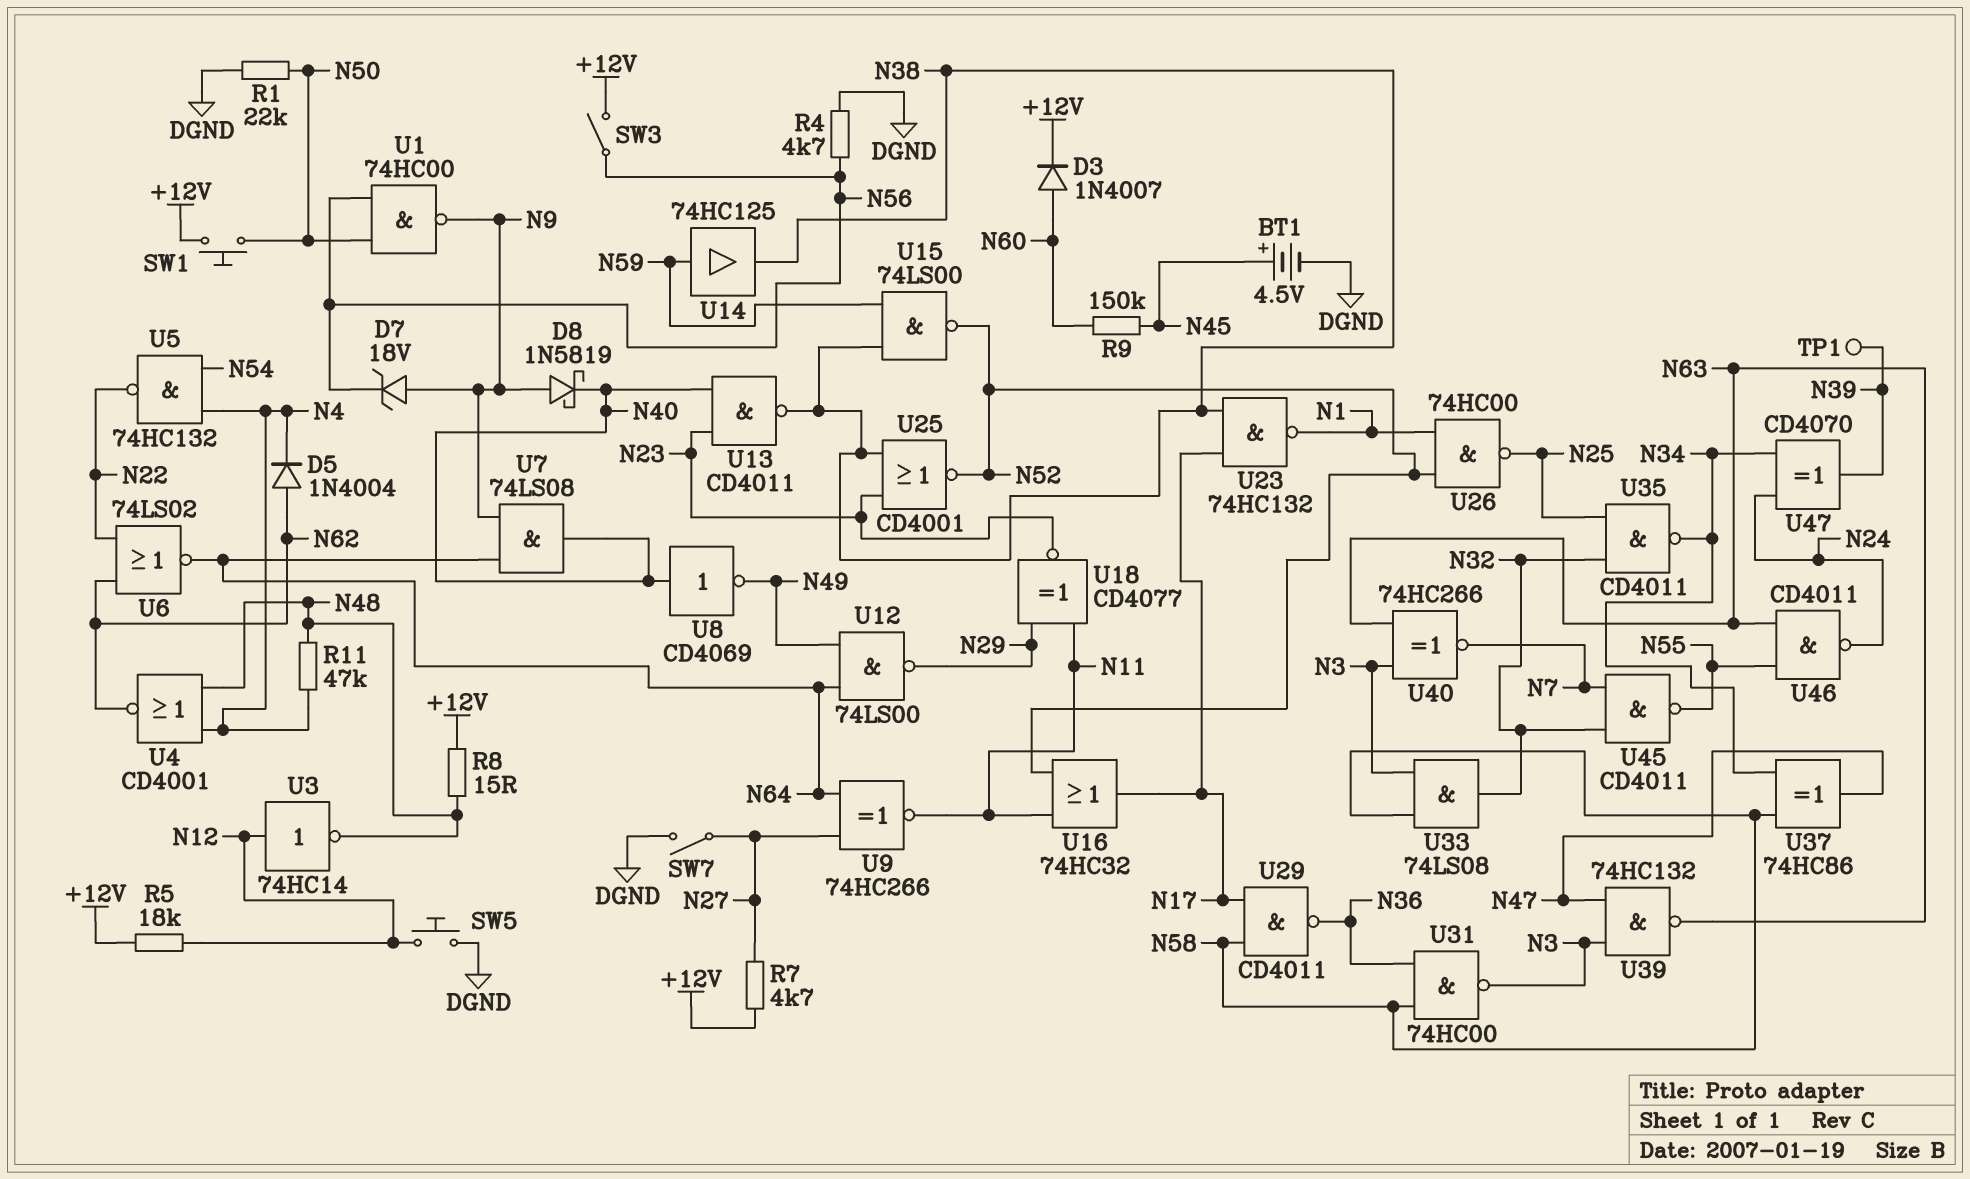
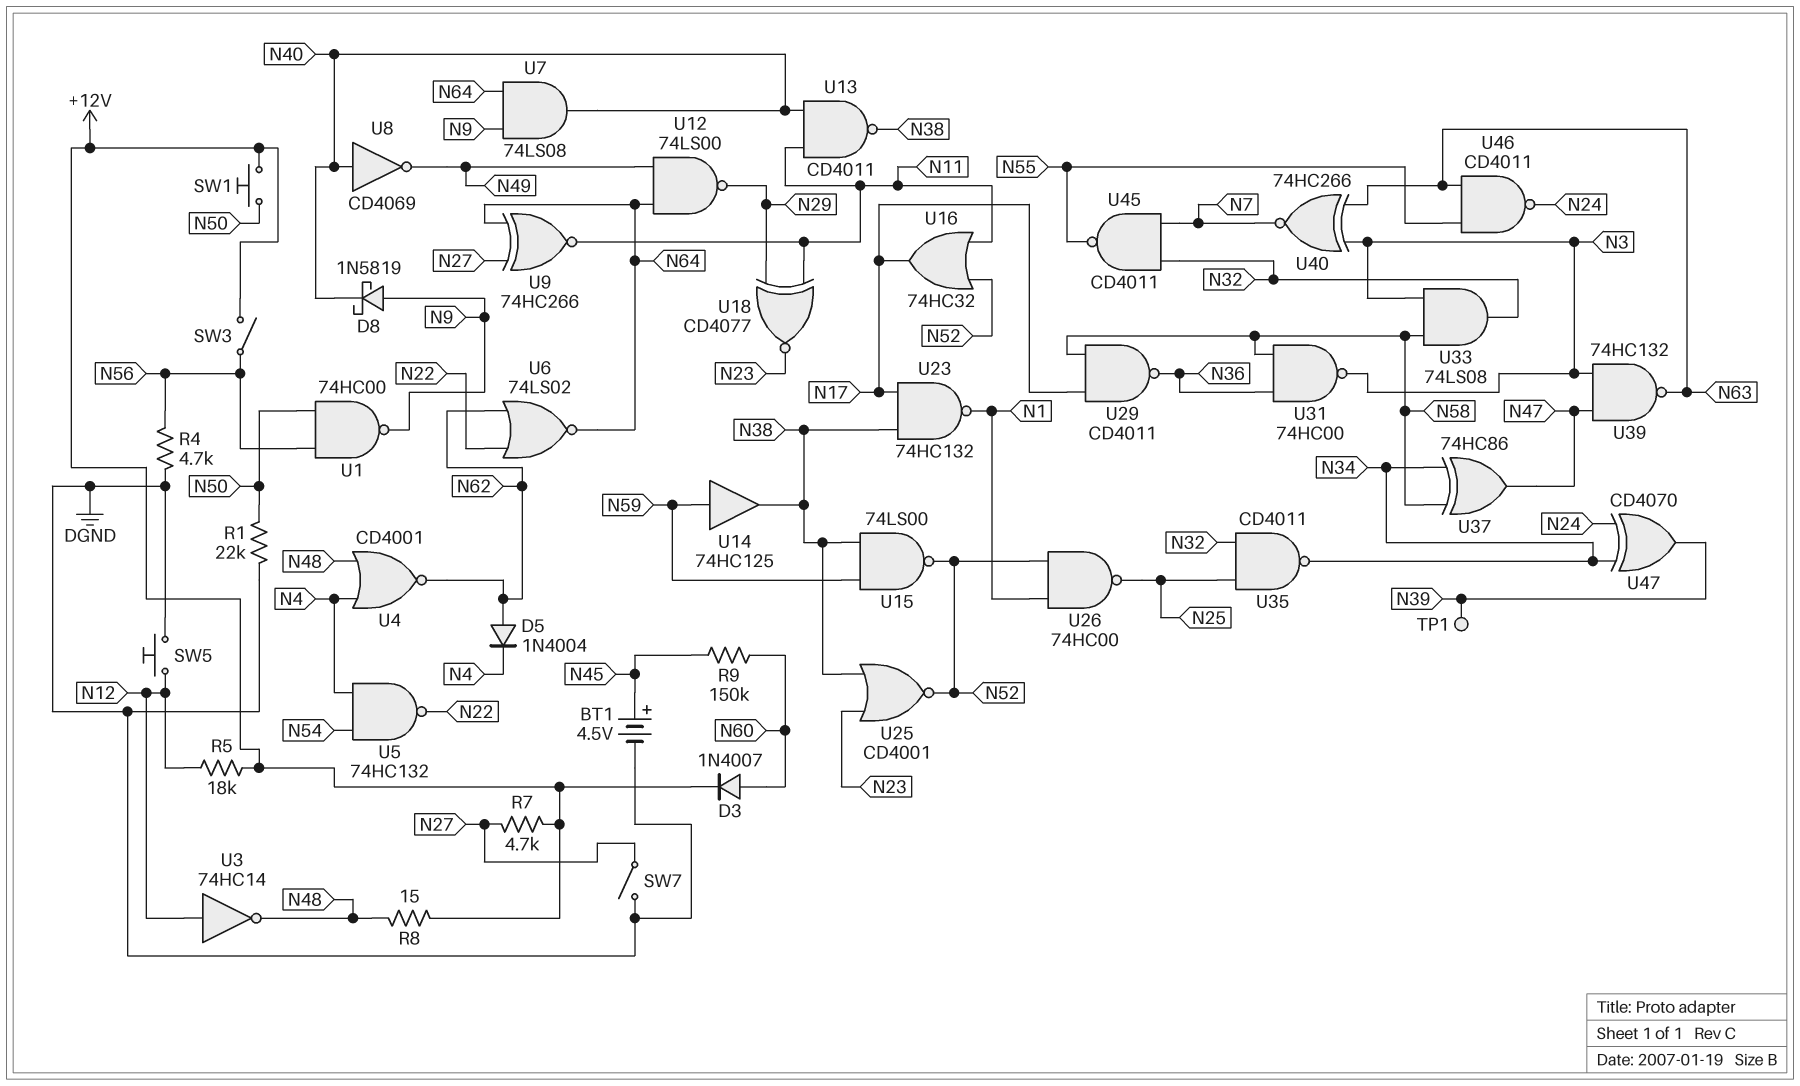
D7: zener 18V (A N9, K N56) -> none
R11: 47k (N4, N48) -> none
U13: NAND CD4011 (in N23, in N40, out N38) -> NAND CD4011 (in N11, in N40, out N38)

